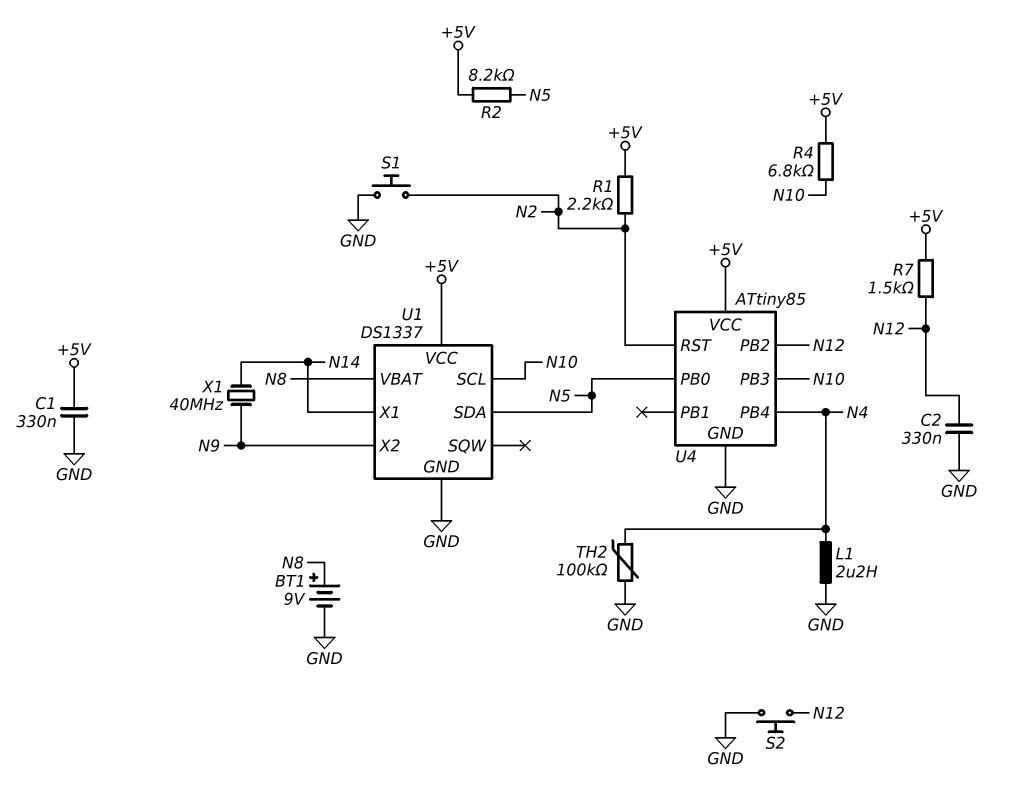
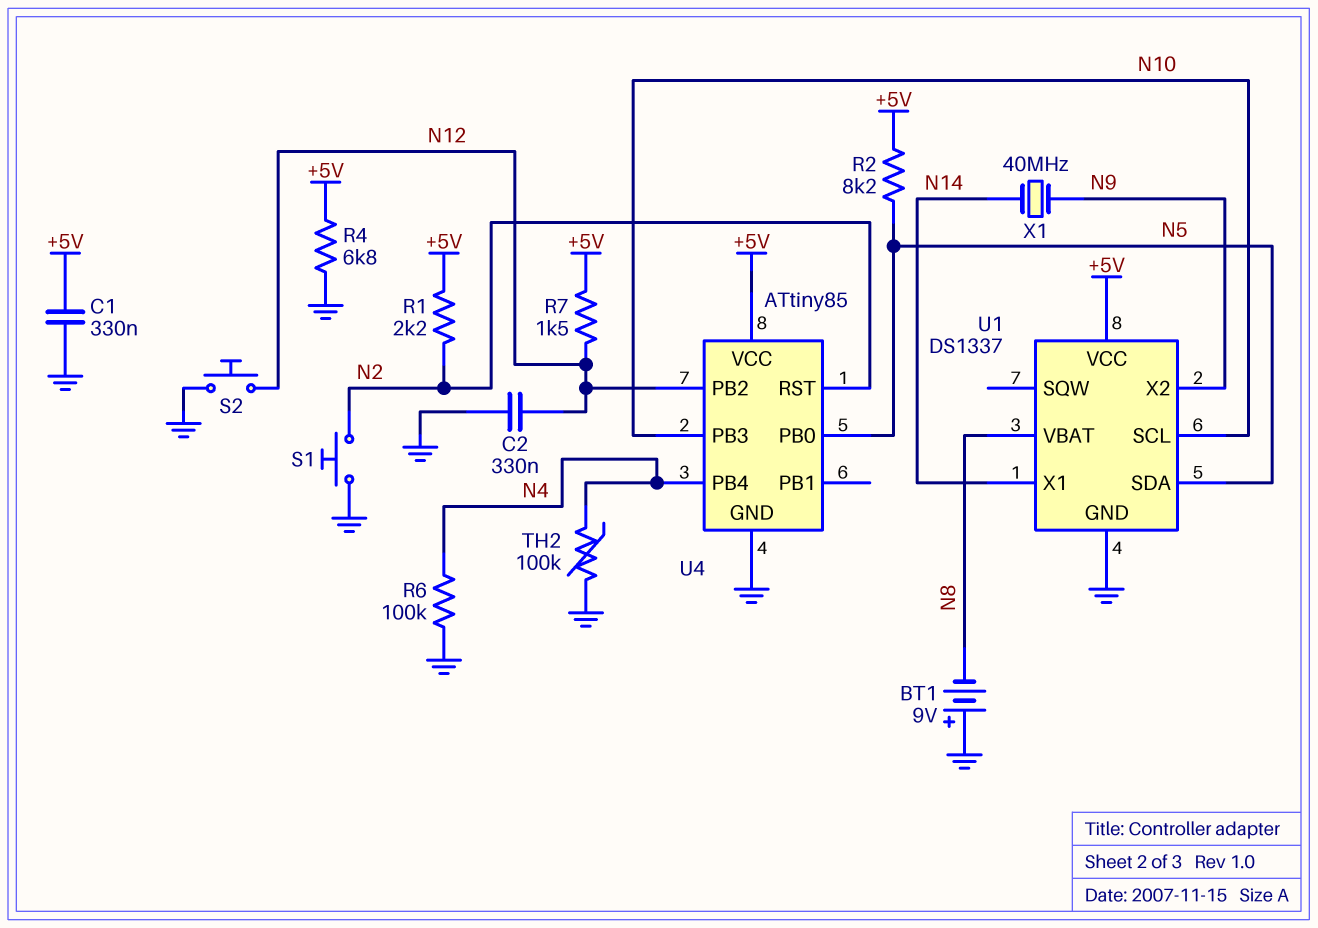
BT1: 9V (plus N8, minus GND) -> 9V (plus GND, minus N8)
L1: 2.2uH (GND, N4) -> none
R4: 6.8k (+5V, N10) -> 6.8k (+5V, GND)
R6: none -> 100k (GND, N4)

